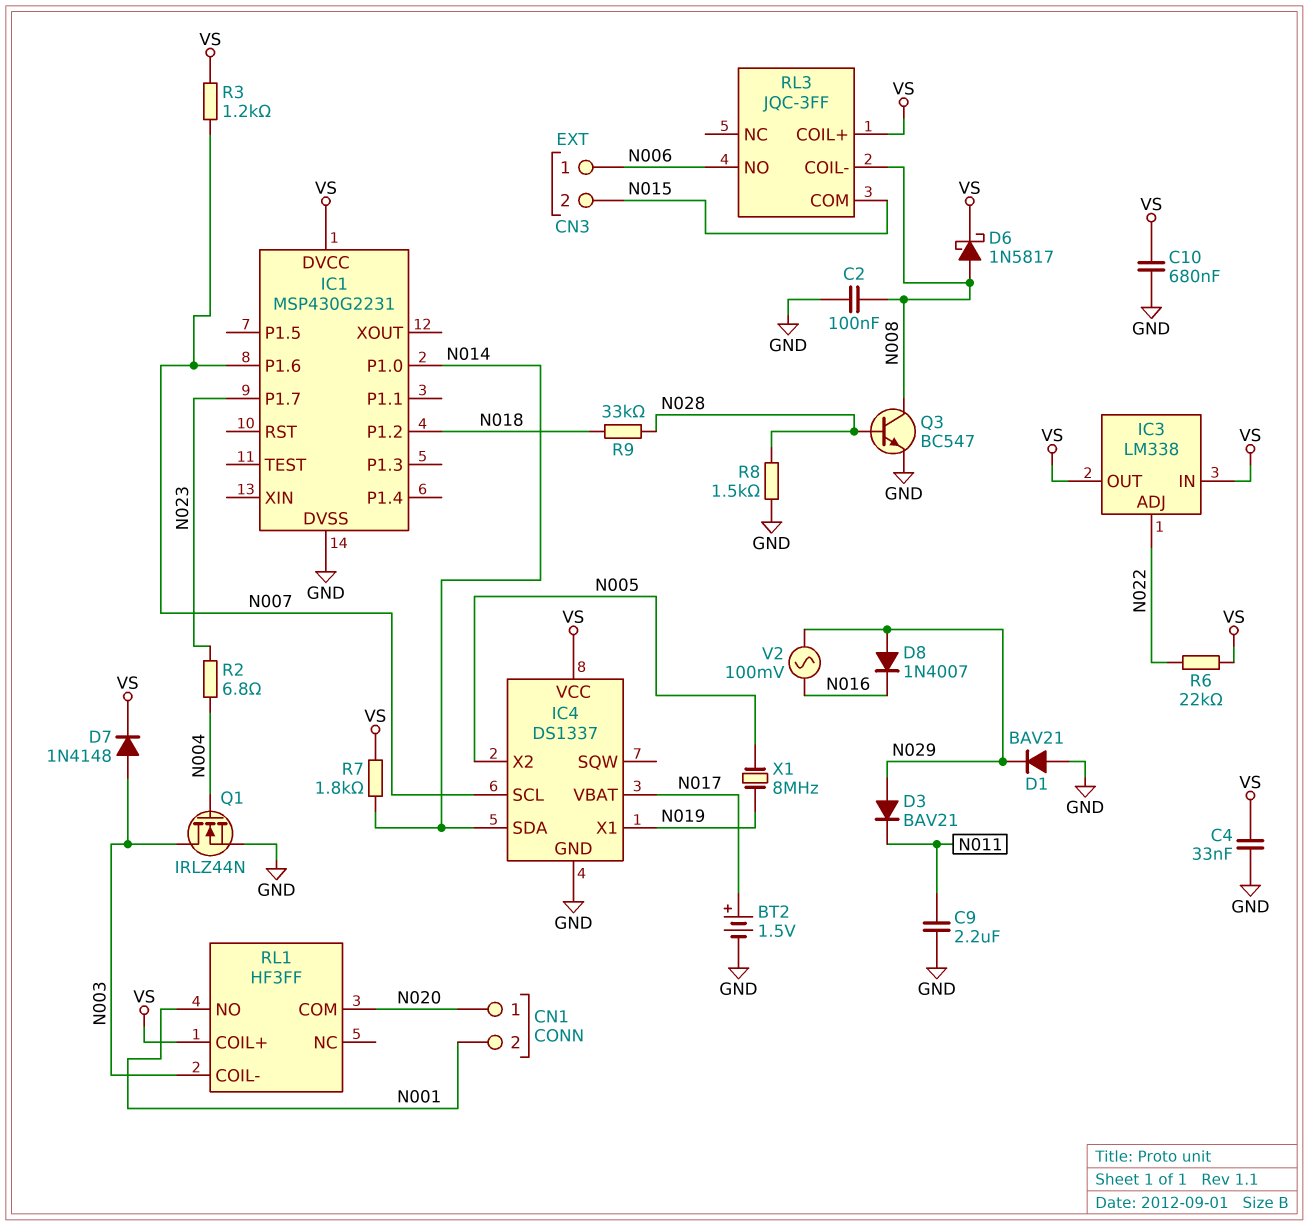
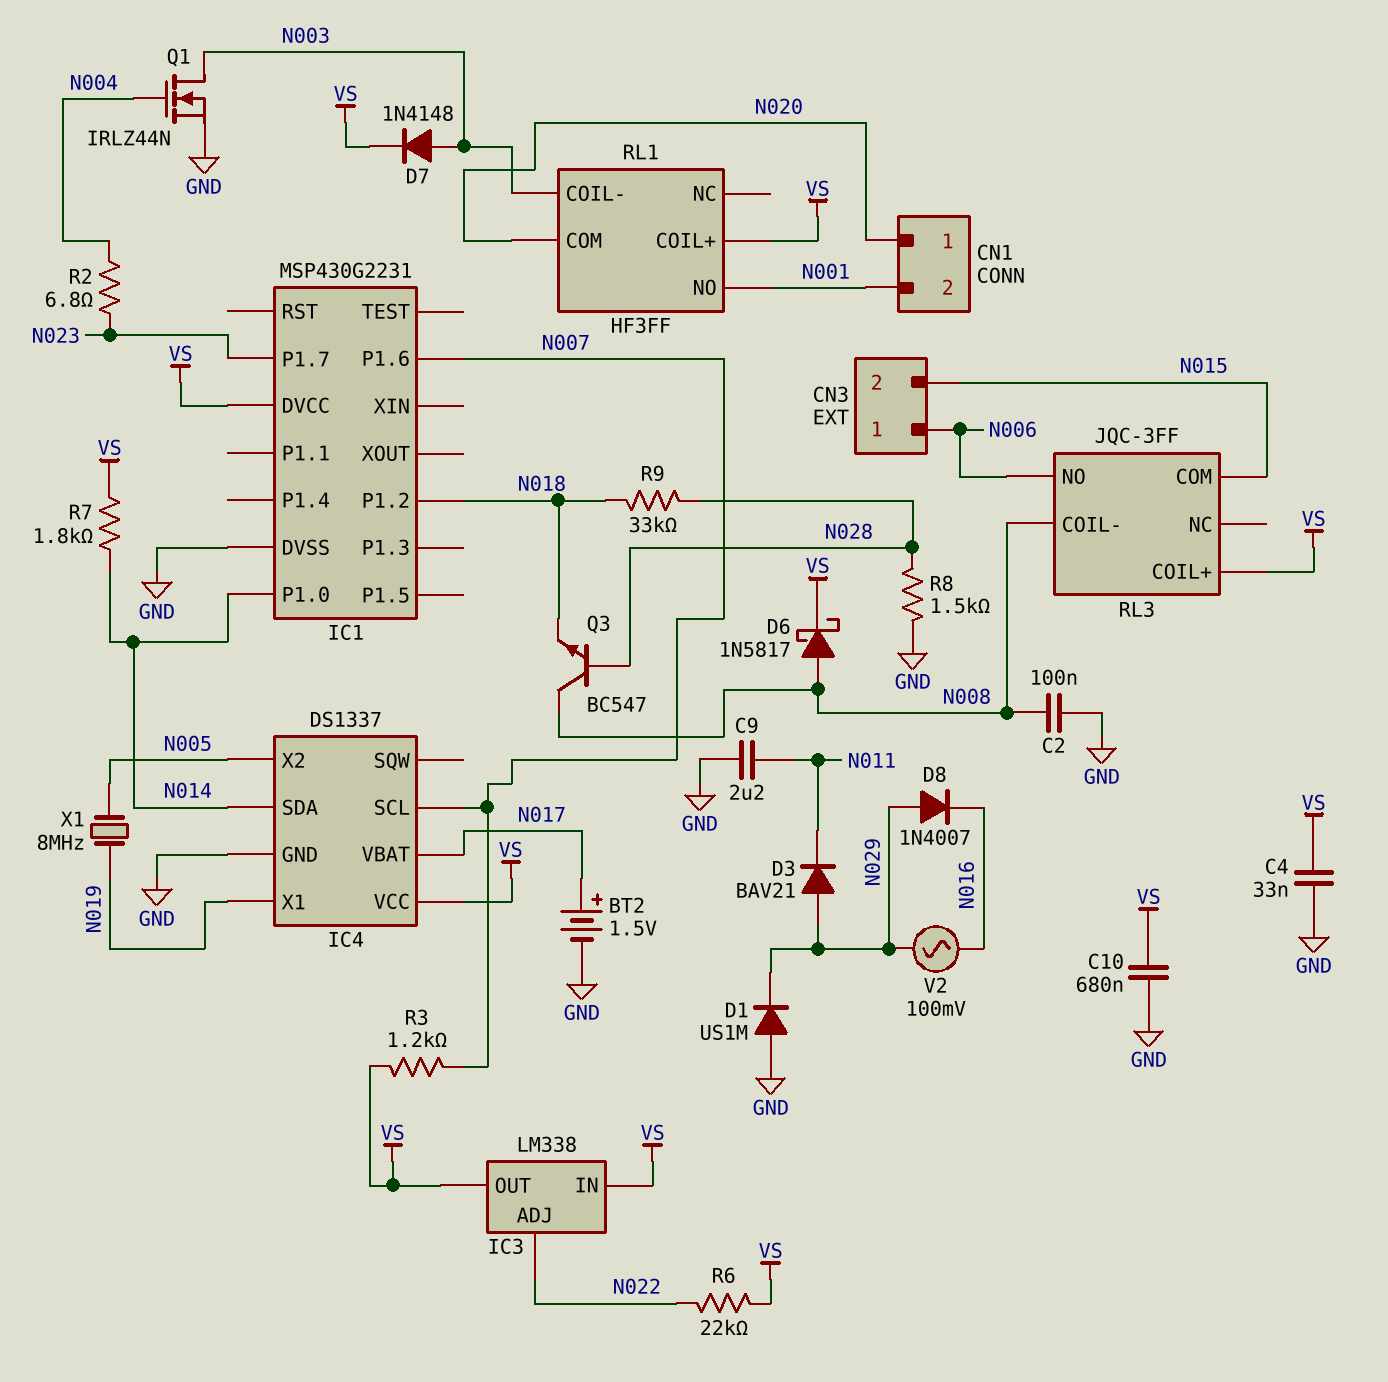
D1: diode BAV21 (A GND, K N029) -> diode US1M (A GND, K N029)
Q3: NPN BC547 (B N028, C N008, E GND) -> NPN BC547 (B N028, C N008, E N018)

